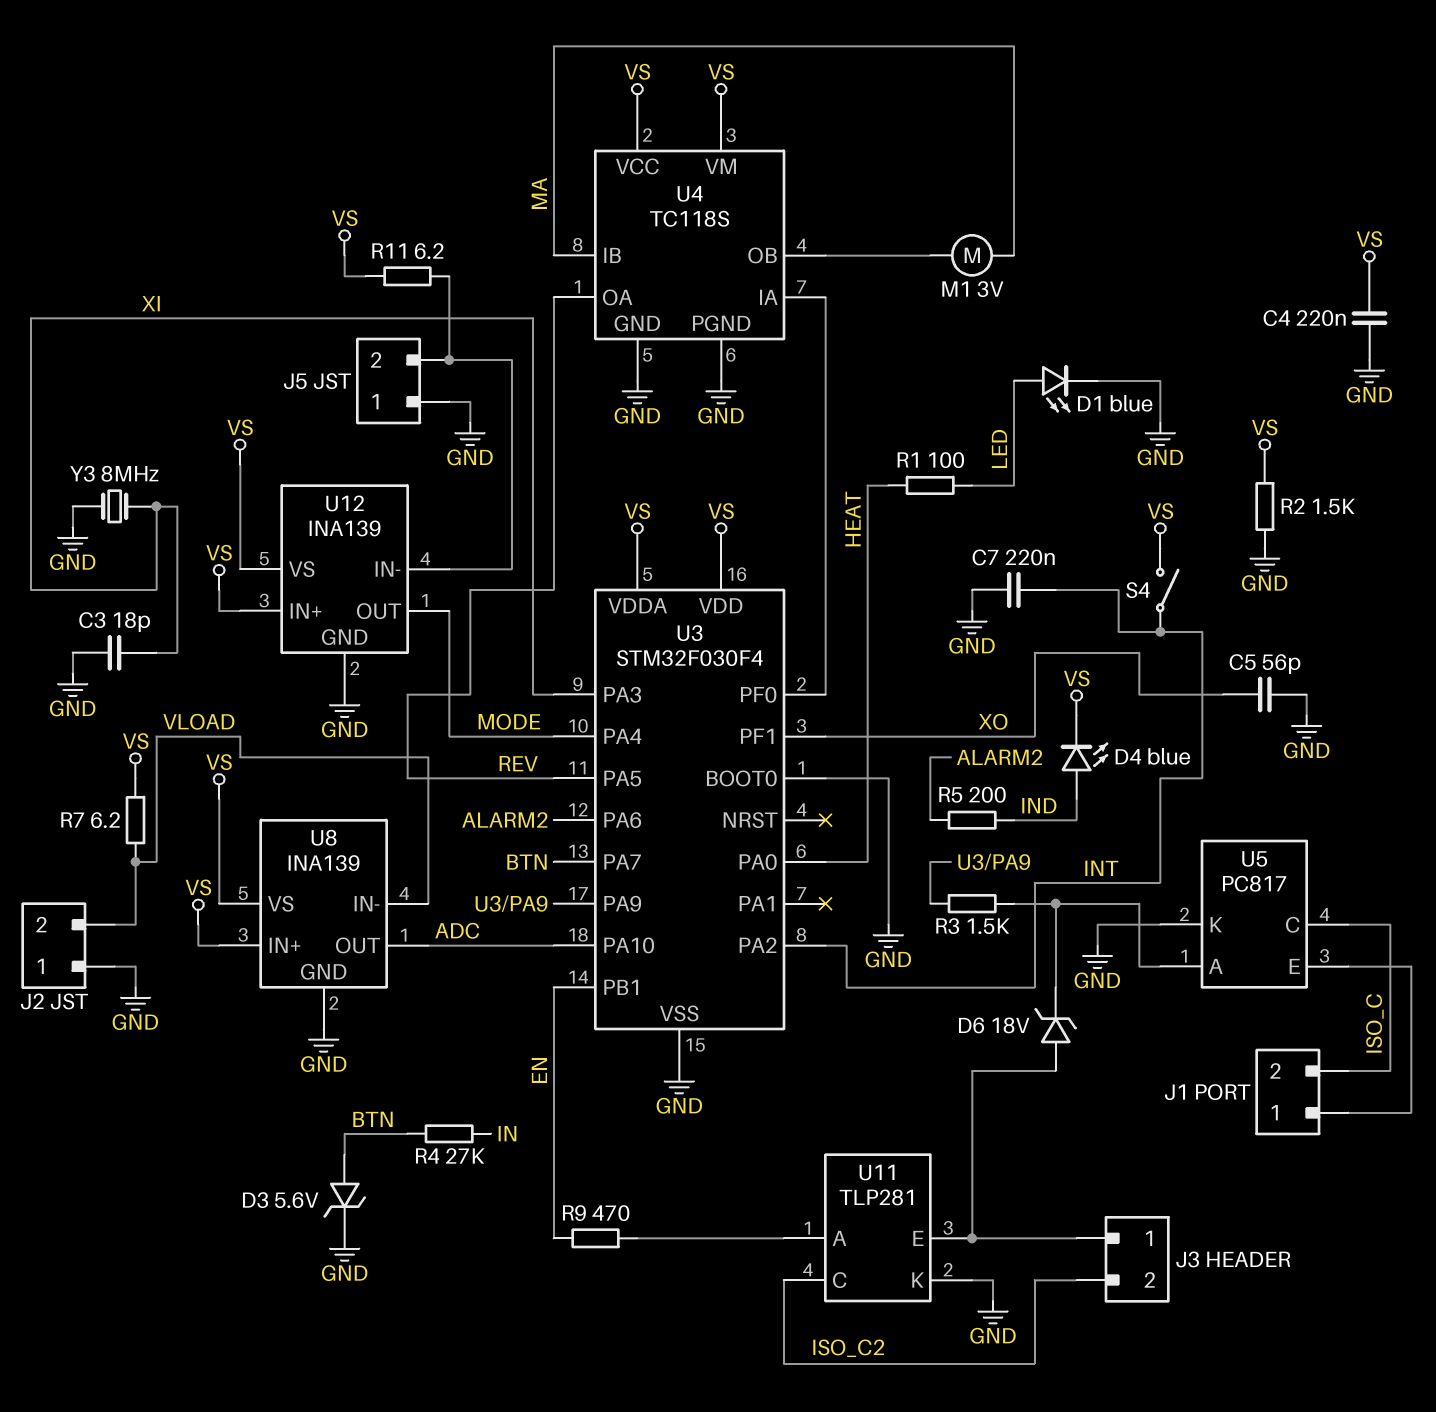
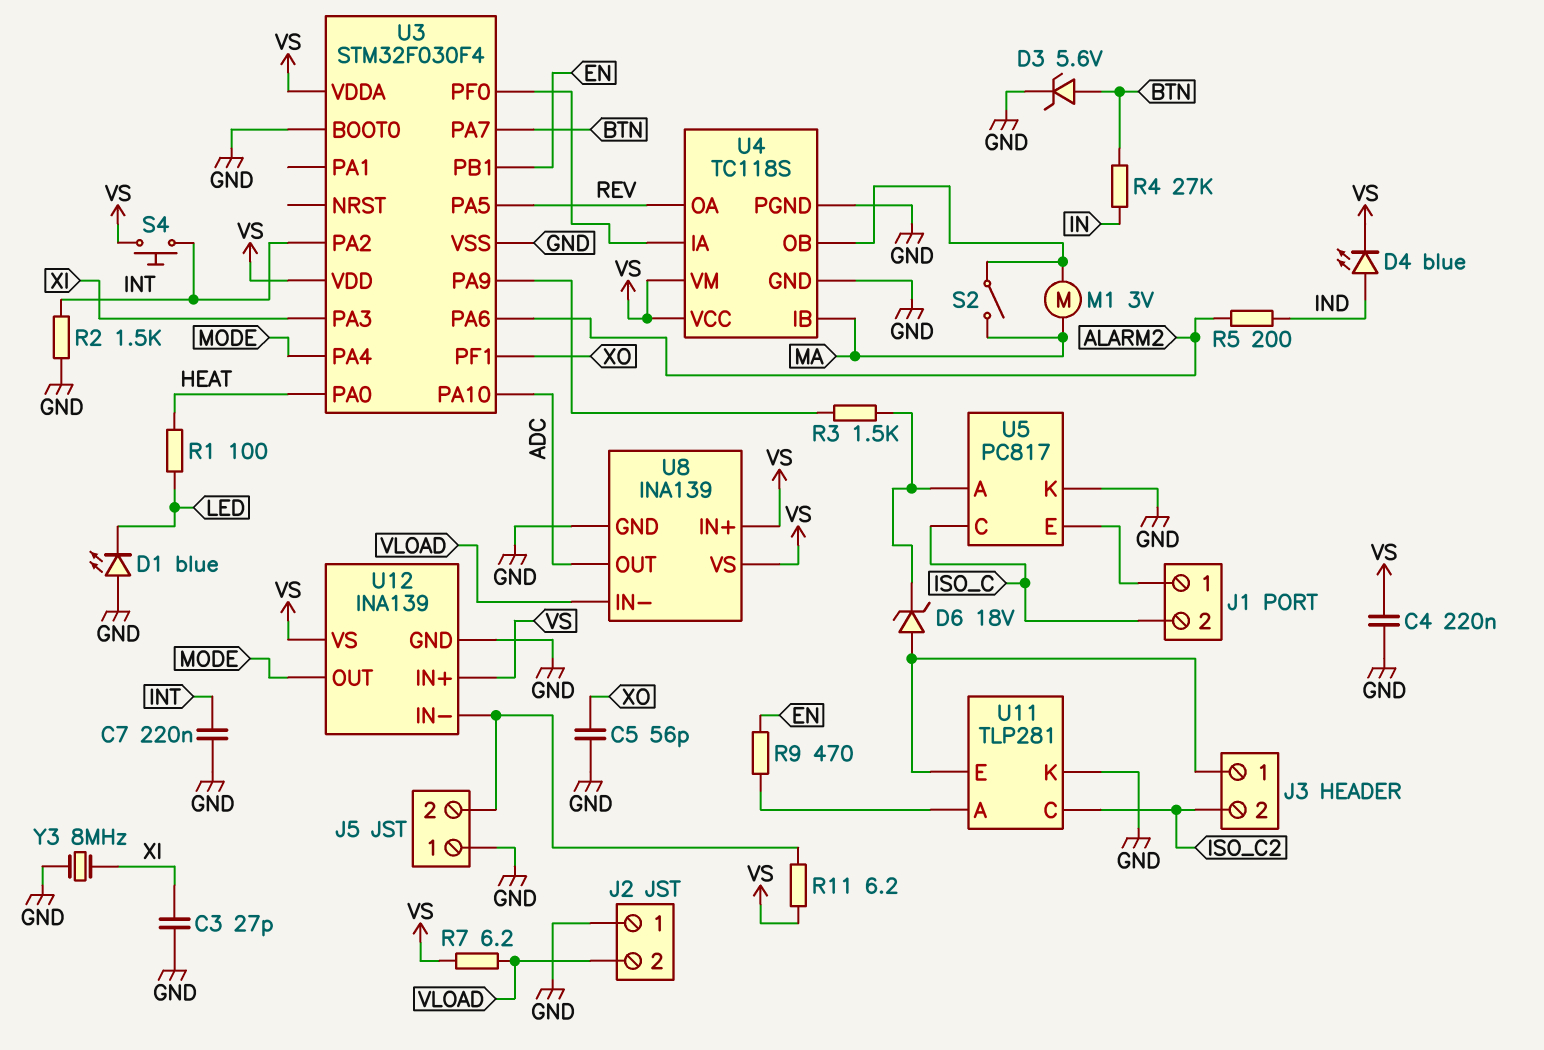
C3: 18pF (GND, XI) -> 27pF (GND, XI)
D1: LED blue (A LED, K GND) -> LED blue (A GND, K LED)
R2: 1.5k (GND, VS) -> 1.5k (GND, INT)
S2: none -> switch (MA, U4/OB)
S4: switch (INT, VS) -> button (INT, VS)

